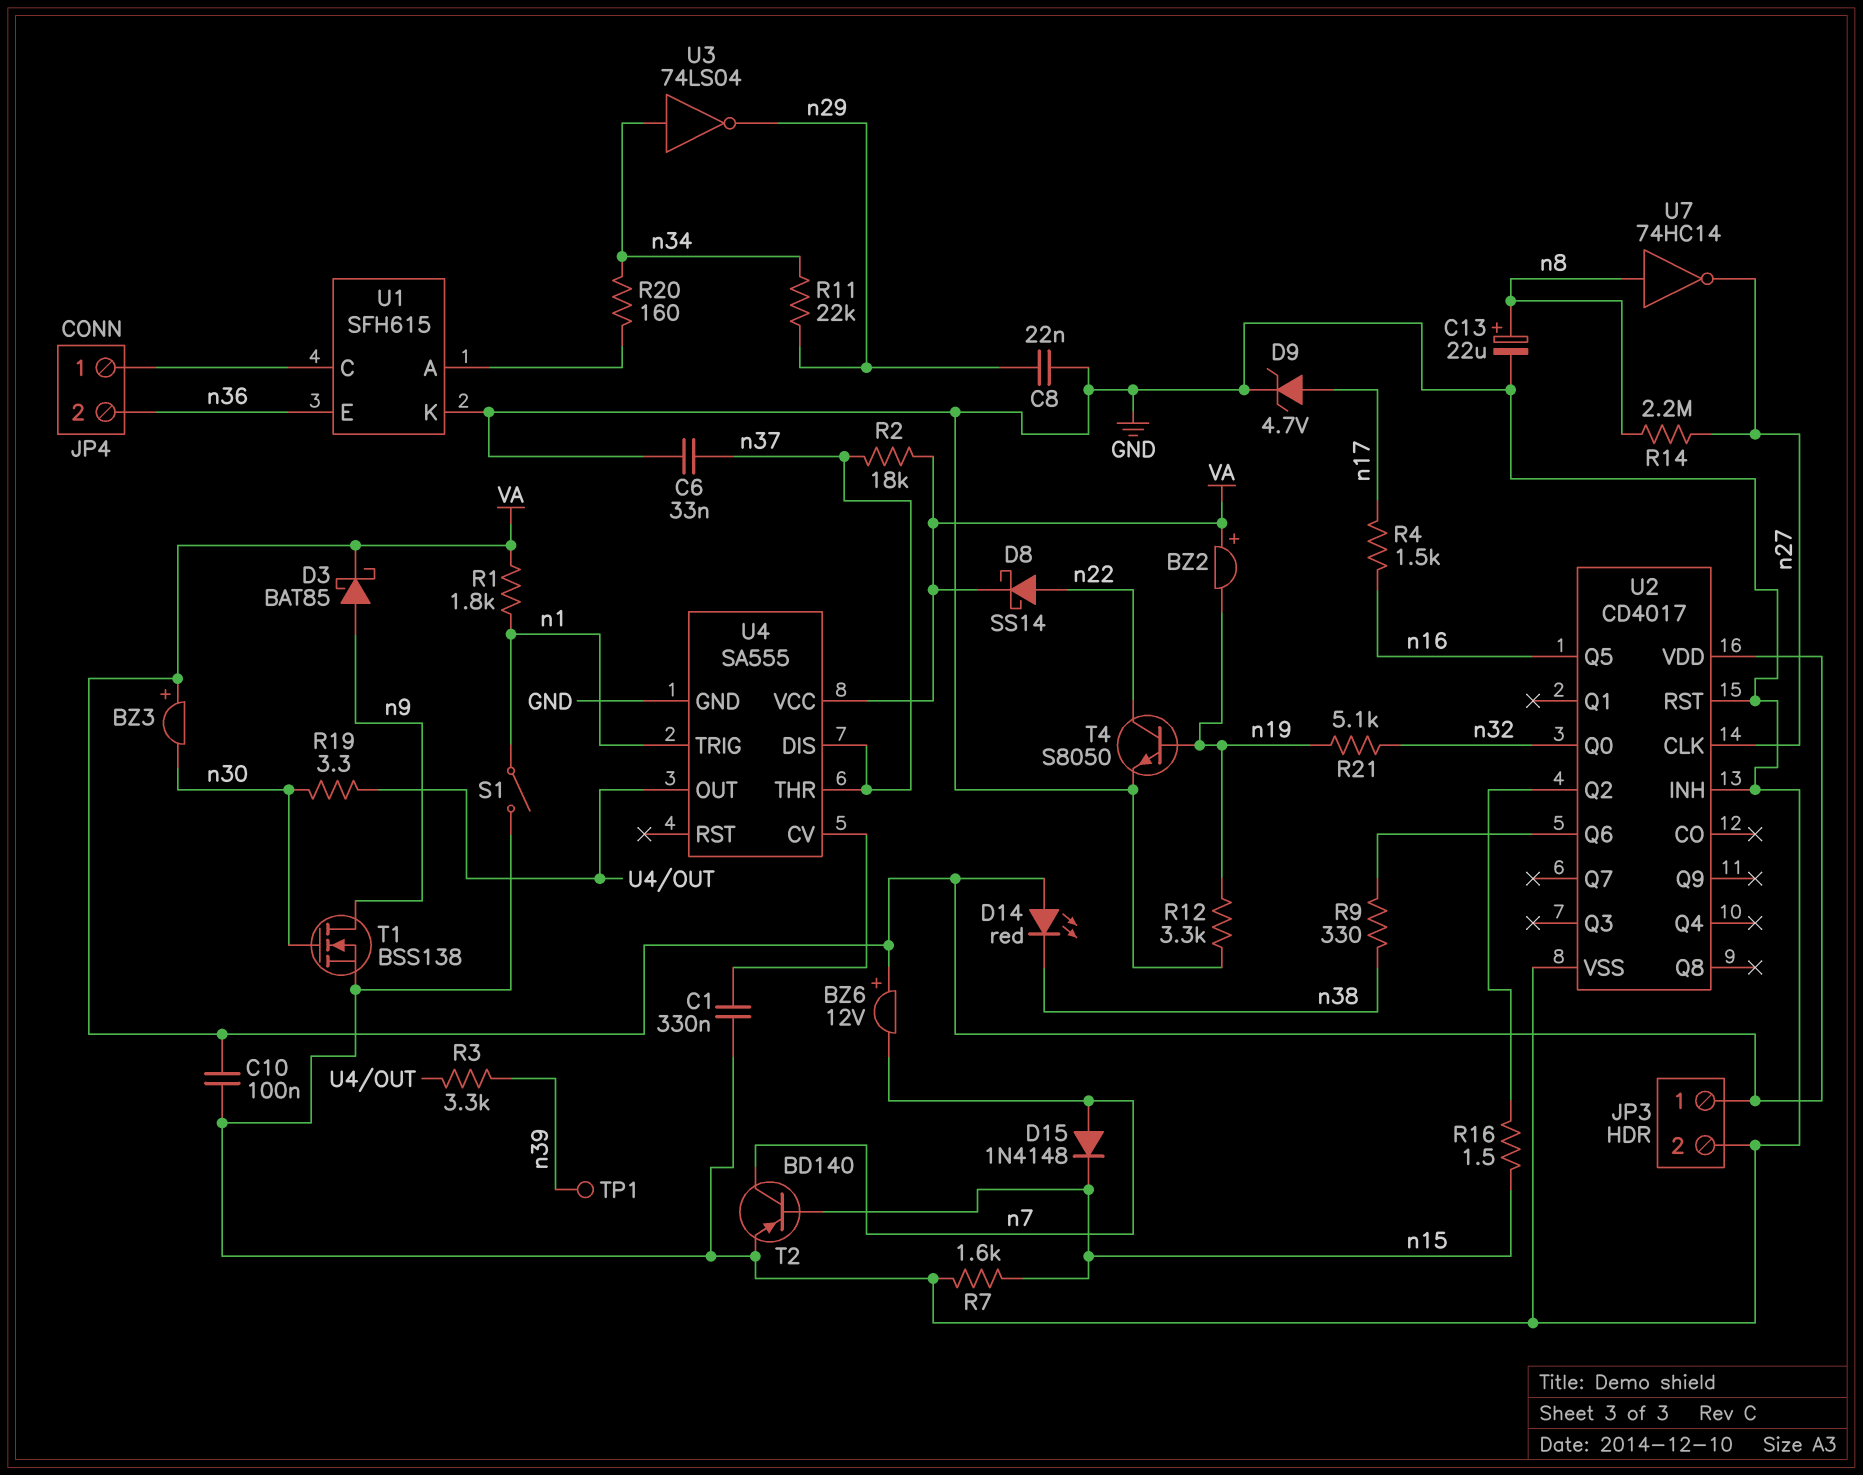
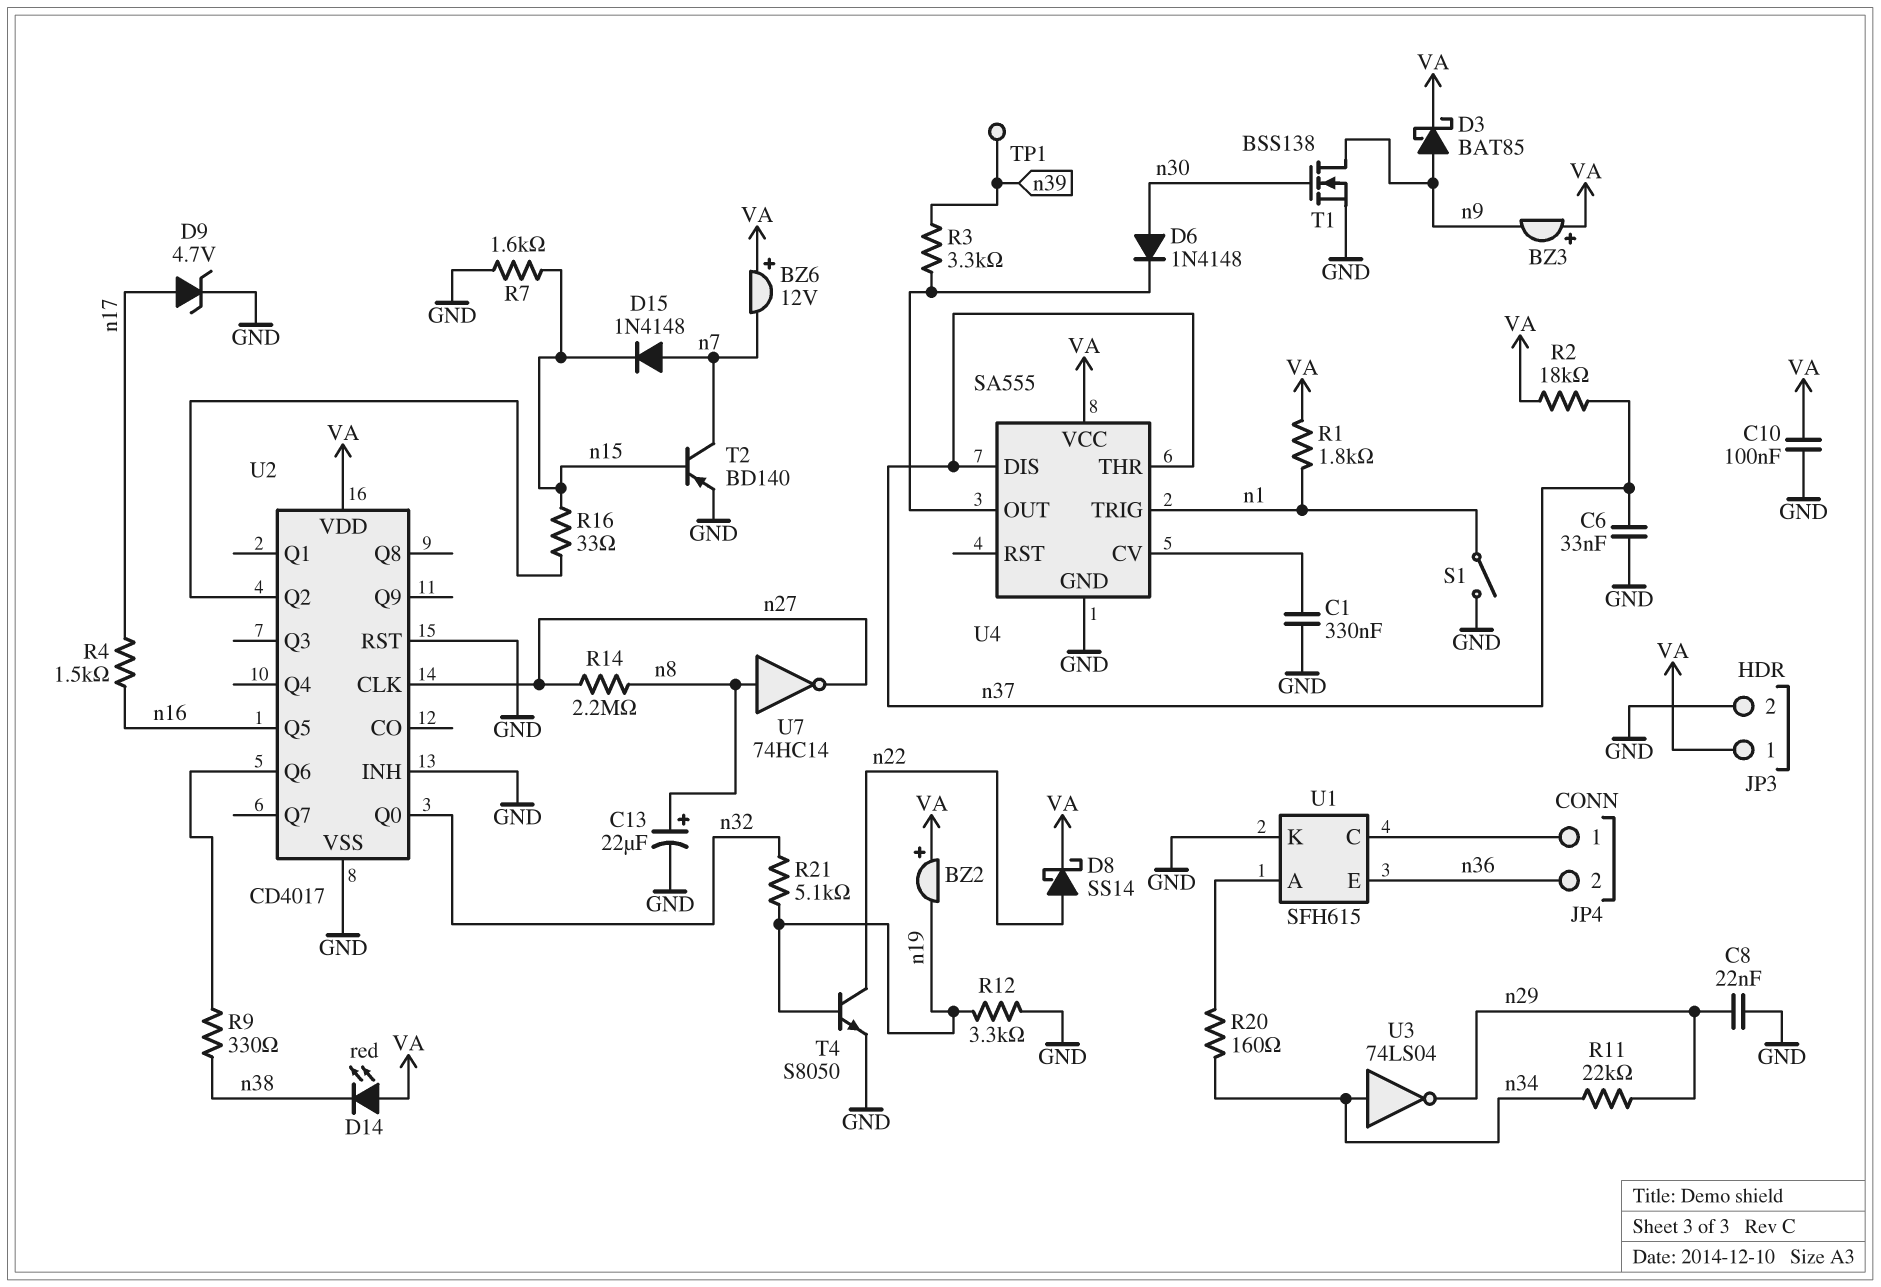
BZ3: buzzer (plus VA, minus n30) -> buzzer (plus VA, minus n9)
D6: none -> diode 1N4148 (A n30, K U4/OUT)
R16: 1.5 (U2/Q2, n15) -> 33 (U2/Q2, n15)
R19: 3.3 (U4/OUT, n30) -> none

